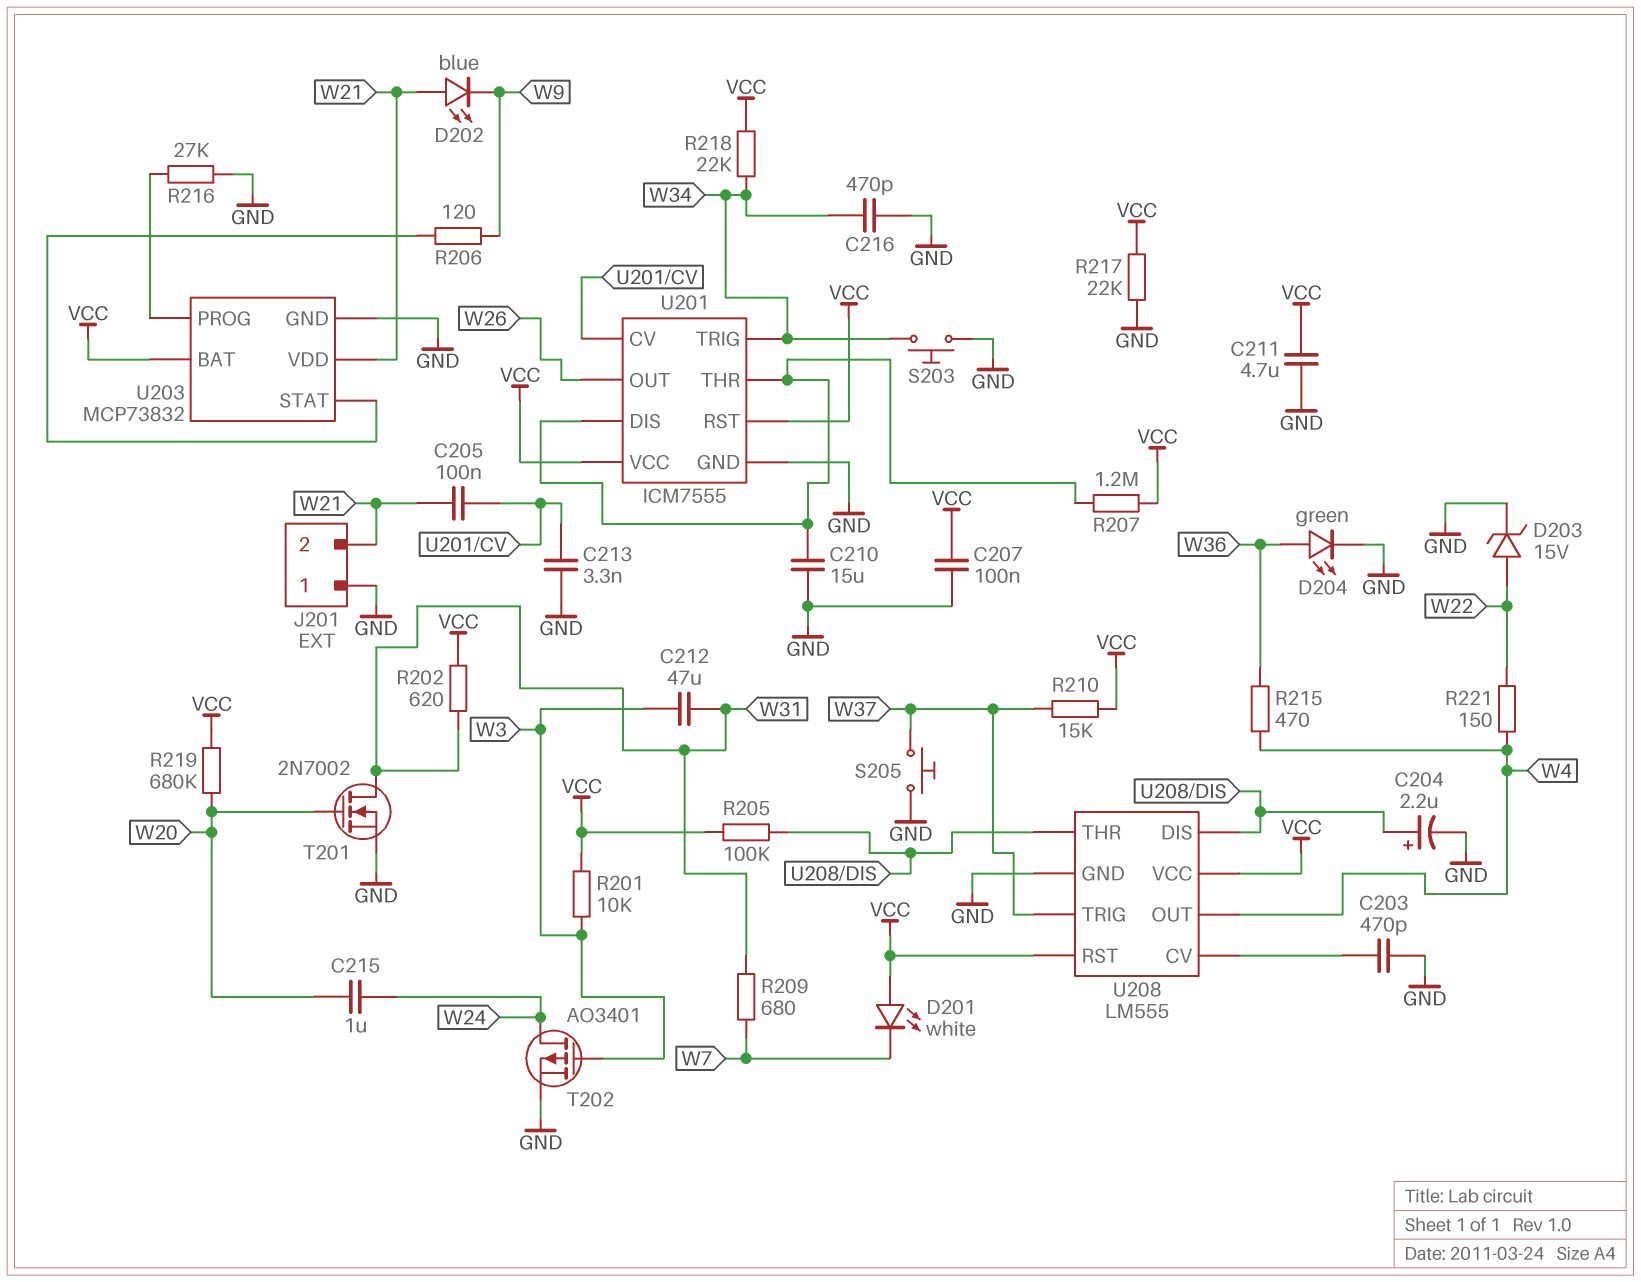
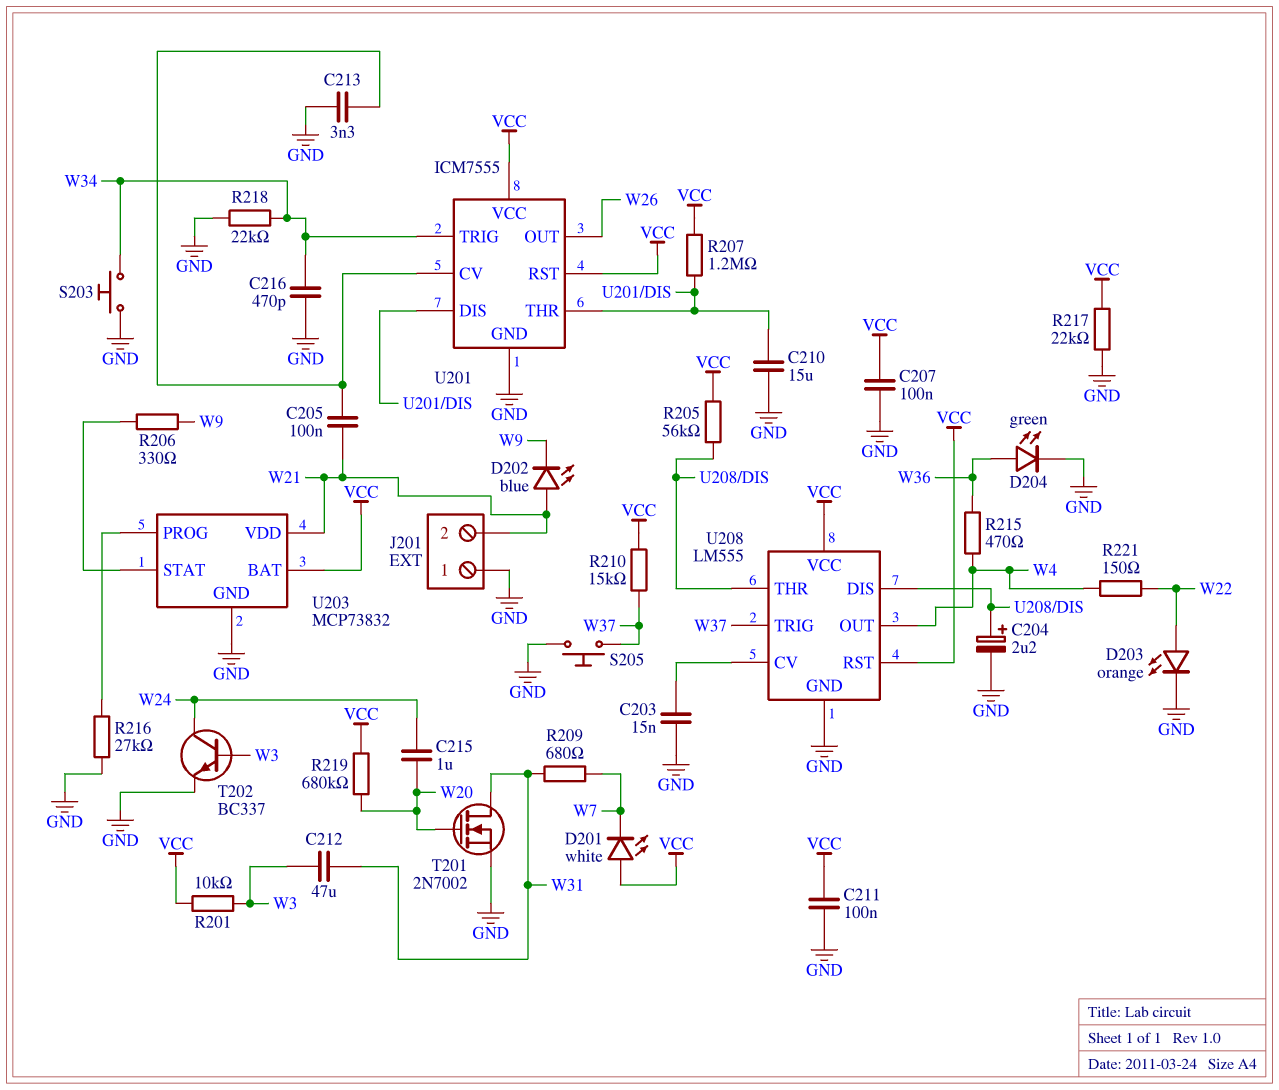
C203: 470pF (GND, U208/CV) -> 15nF (GND, U208/CV)
C211: 4.7uF (GND, VCC) -> 100nF (GND, VCC)
D203: zener 15V (A W22, K GND) -> LED orange (A W22, K GND)
R202: 620 (VCC, W31) -> none
R205: 100k (U208/DIS, VCC) -> 56k (U208/DIS, VCC)
R206: 120 (U203/STAT, W9) -> 330 (U203/STAT, W9)
R218: 22k (VCC, W34) -> 22k (GND, W34)
T202: PMOS AO3401 (G W3, D W24, S GND) -> NPN BC337 (B W3, C W24, E GND)

